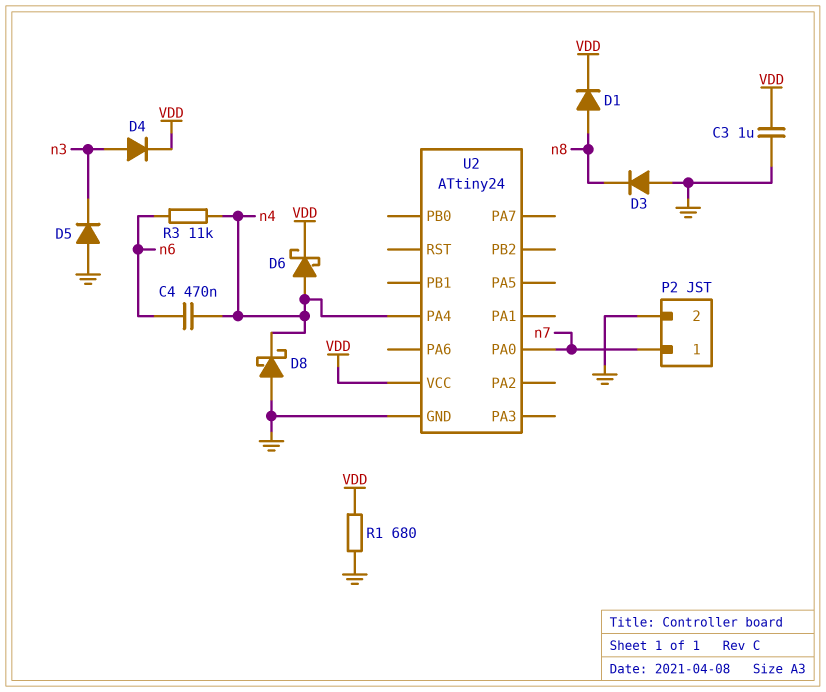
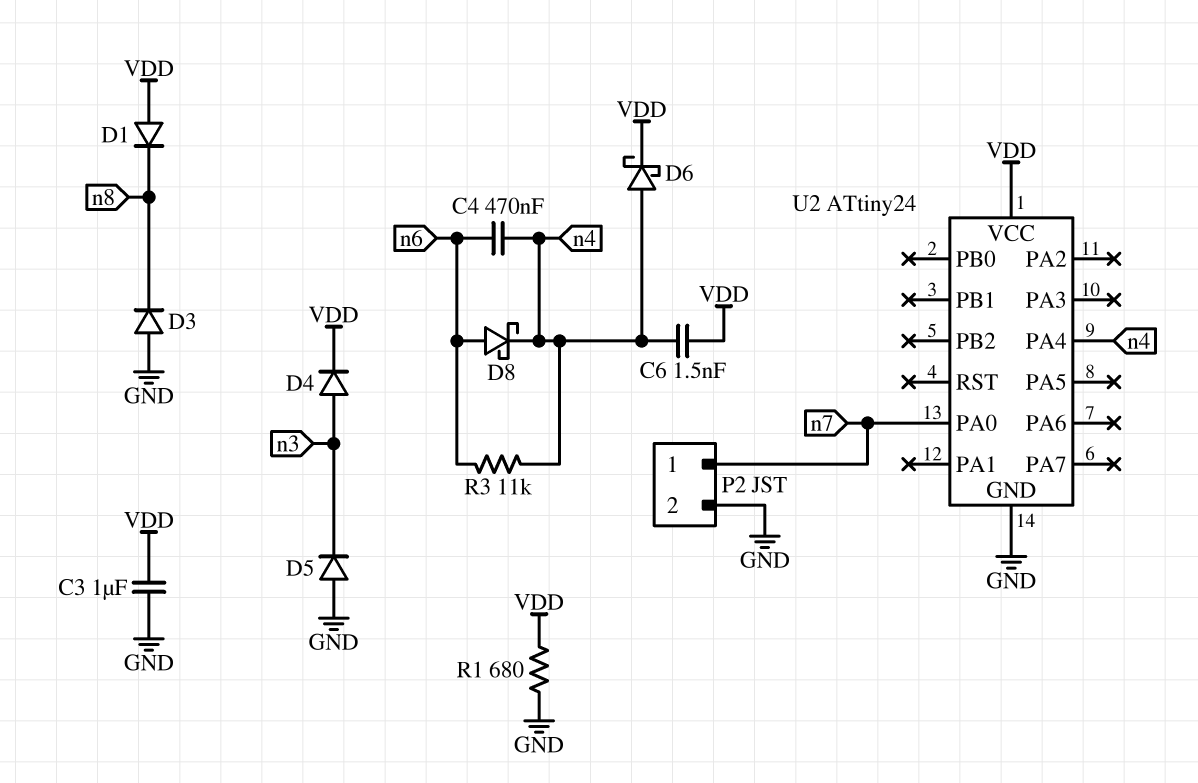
C6: none -> 1.5nF (VDD, n4)
D1: diode (A n8, K VDD) -> diode (A VDD, K n8)
D8: schottky (A GND, K n4) -> schottky (A n6, K n4)

